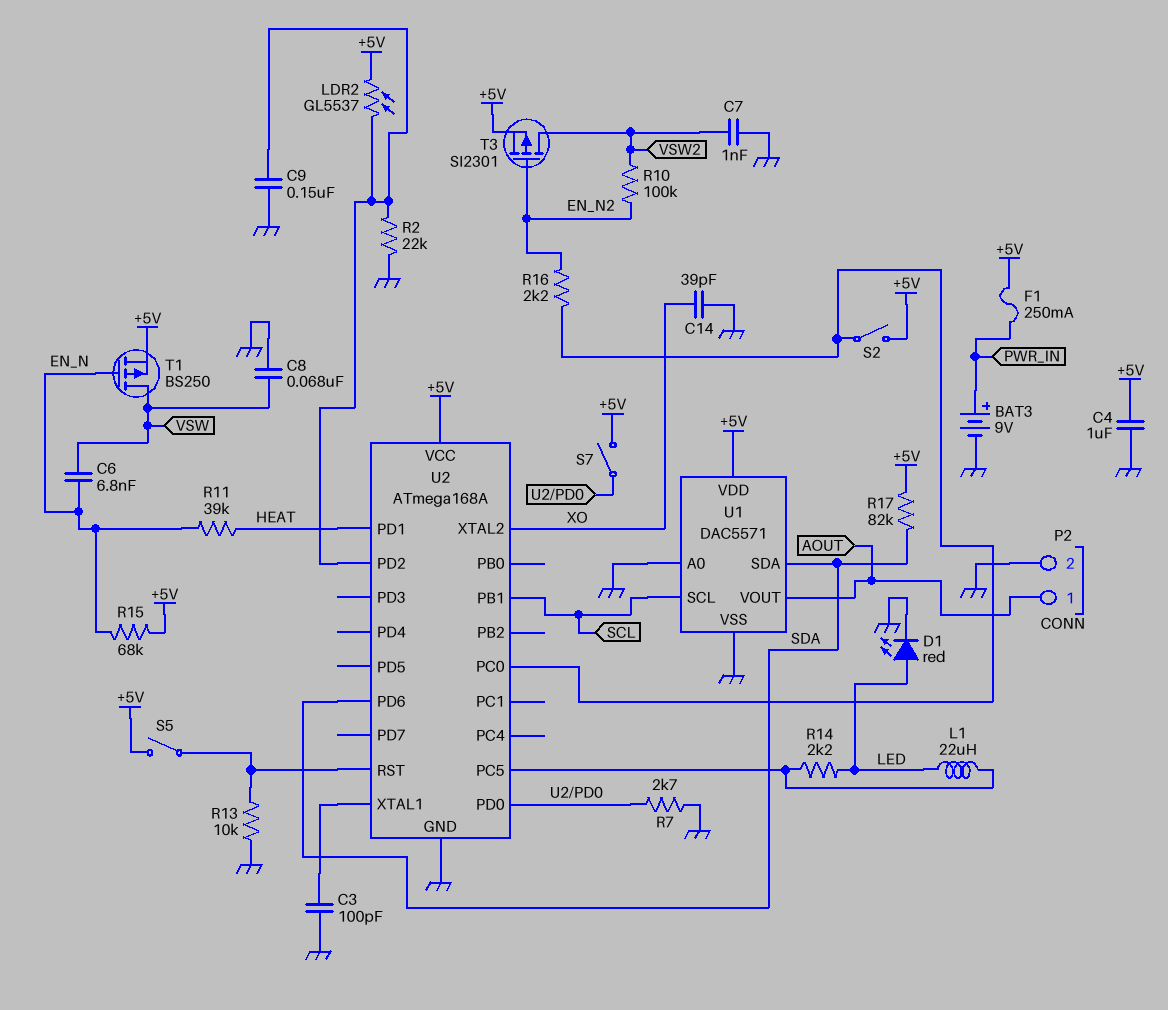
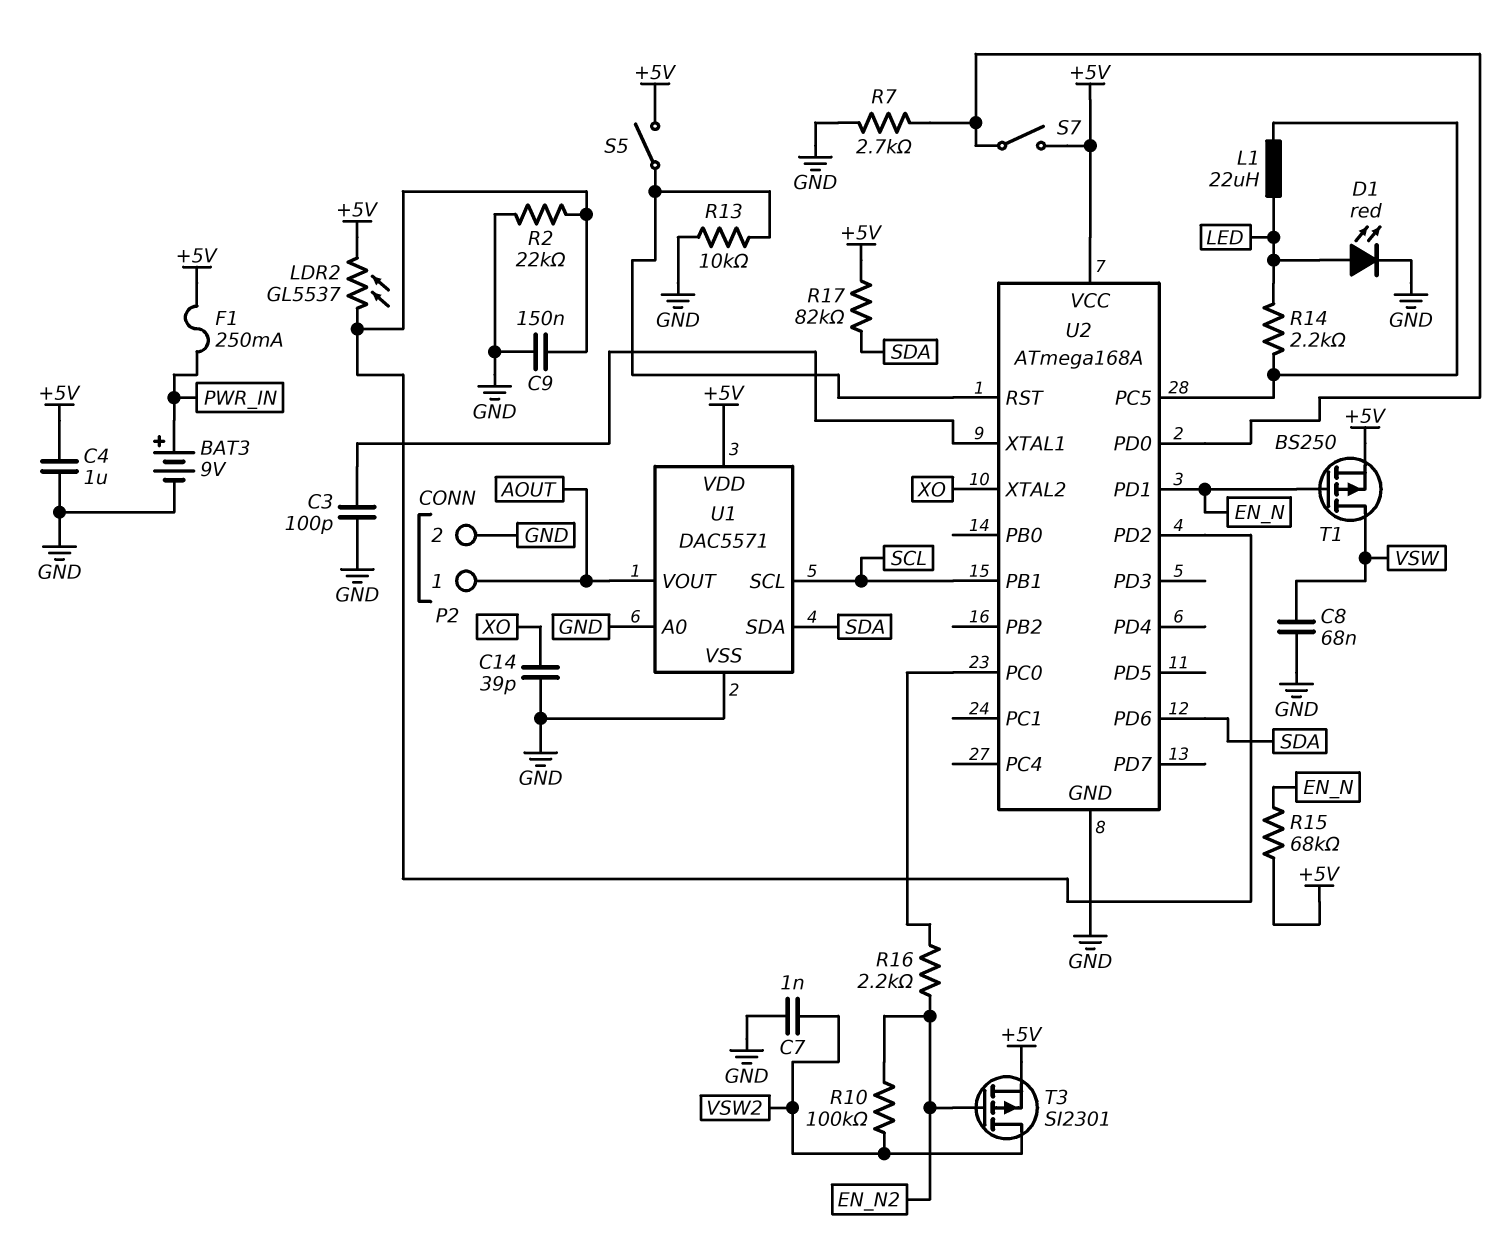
C6: 6.8nF (EN_N, VSW) -> none
R11: 39k (EN_N, HEAT) -> none
S2: switch (+5V, U2/PC0) -> none
U2 pin PD1: HEAT -> EN_N

